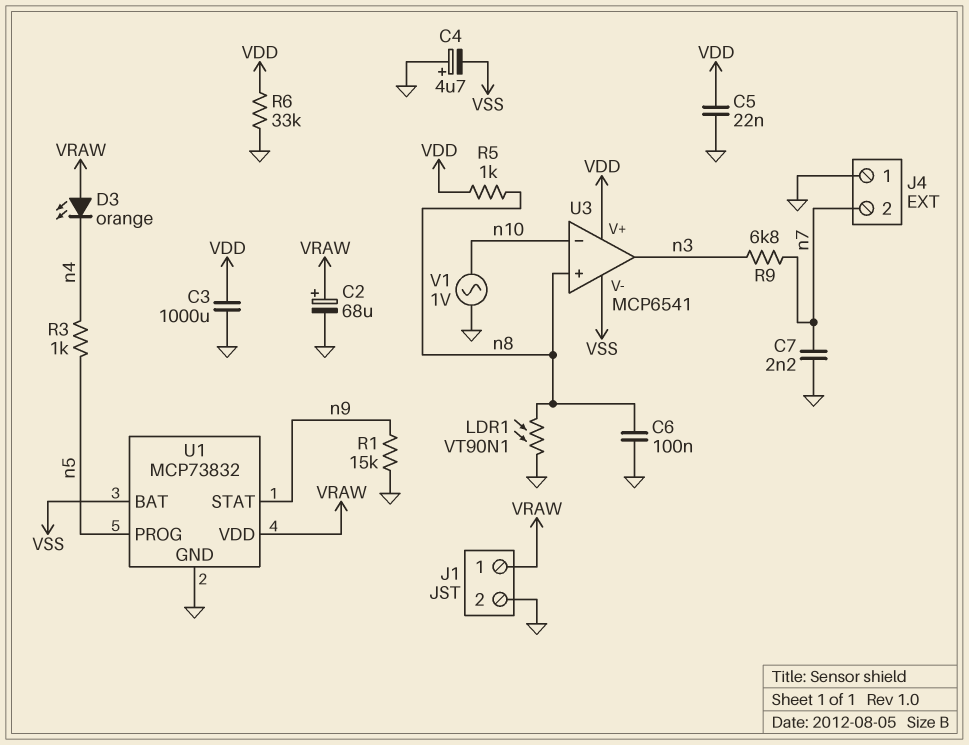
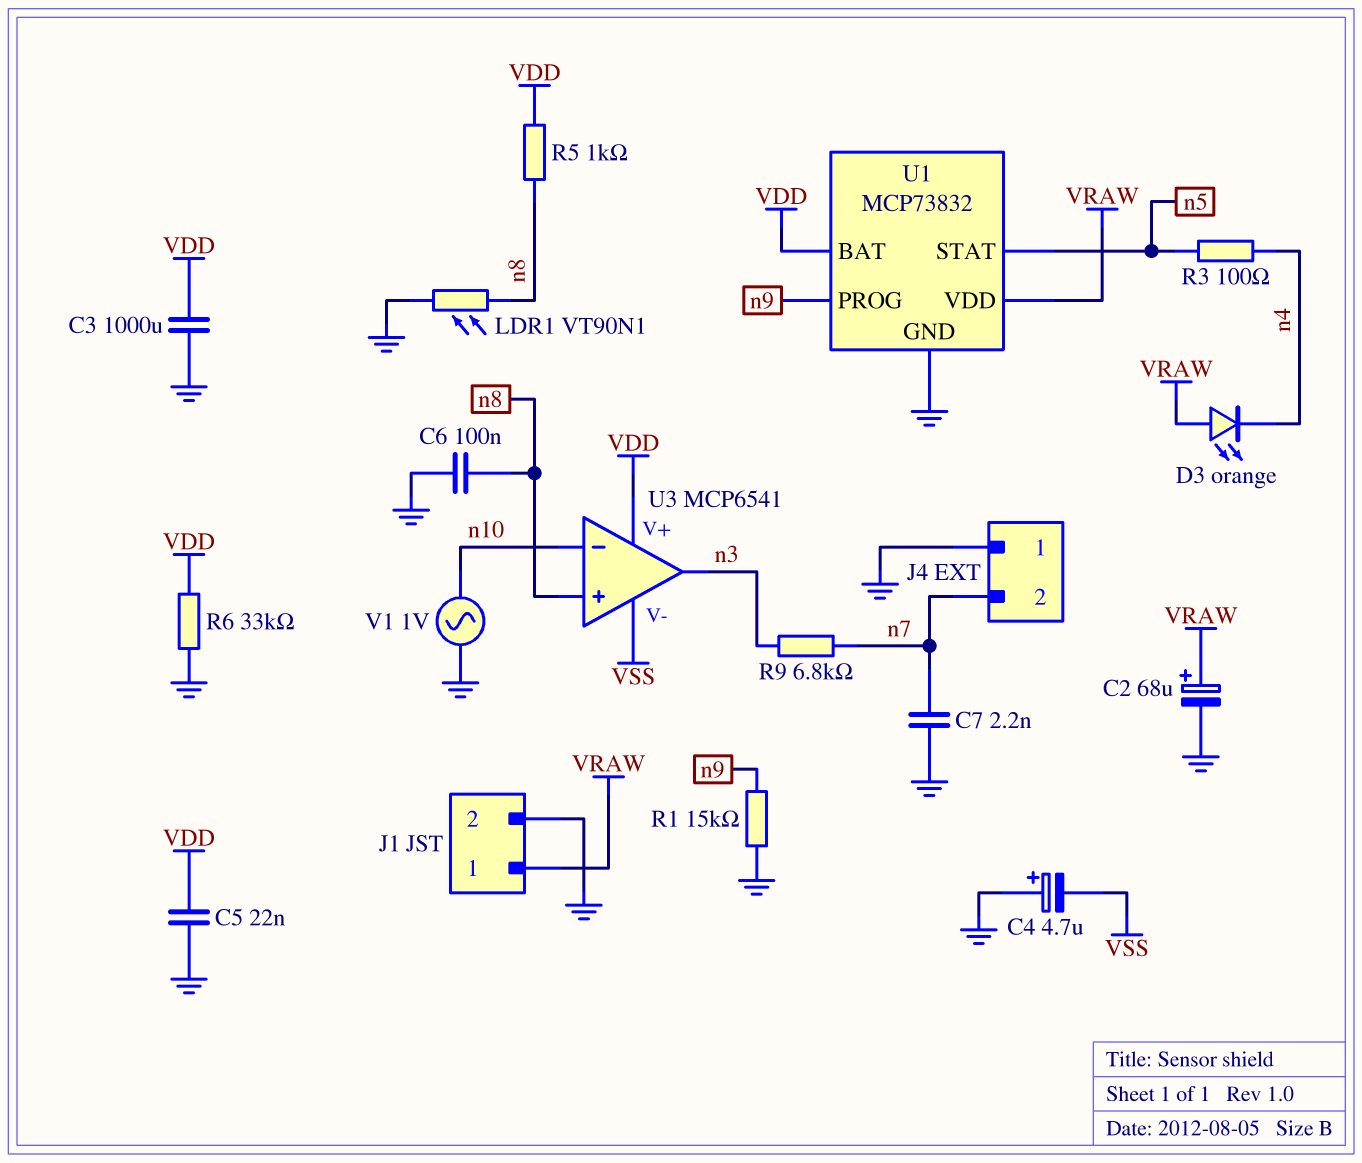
R3: 1k (n4, n5) -> 100 (n4, n5)
U1 pin BAT: VSS -> VDD
U1 pin PROG: n5 -> n9
U1 pin STAT: n9 -> n5

